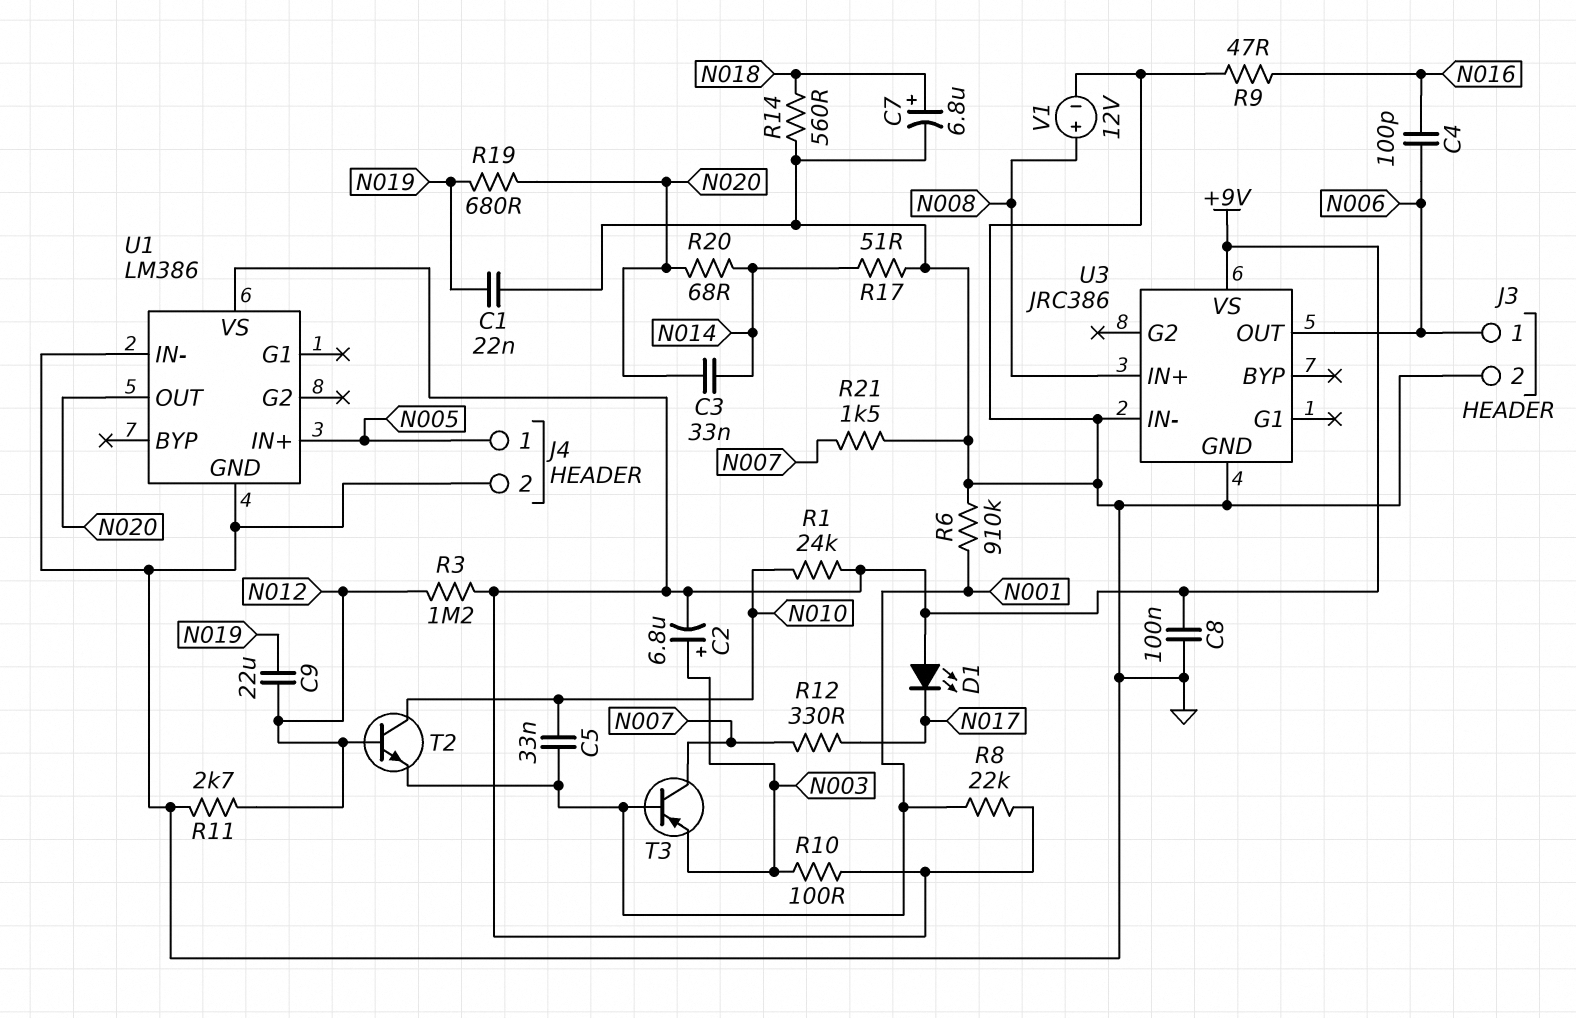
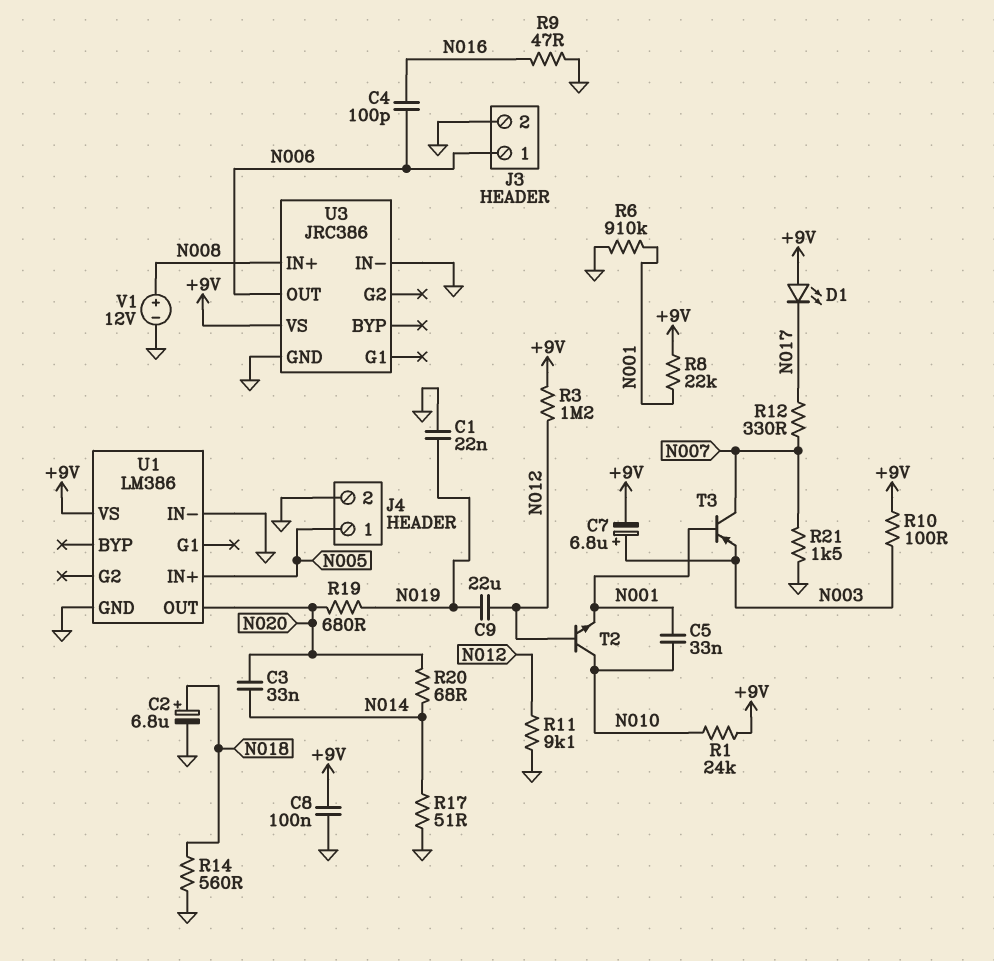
C2: 6.8uF (plus N003, minus +9V) -> 6.8uF (plus N018, minus GND)
C7: 6.8uF (plus N018, minus GND) -> 6.8uF (plus N003, minus +9V)
R11: 2.7k (GND, N012) -> 9.1k (GND, N012)

